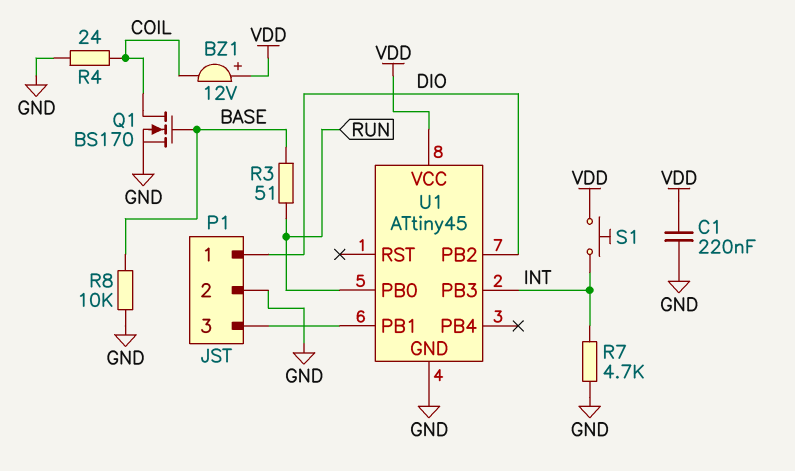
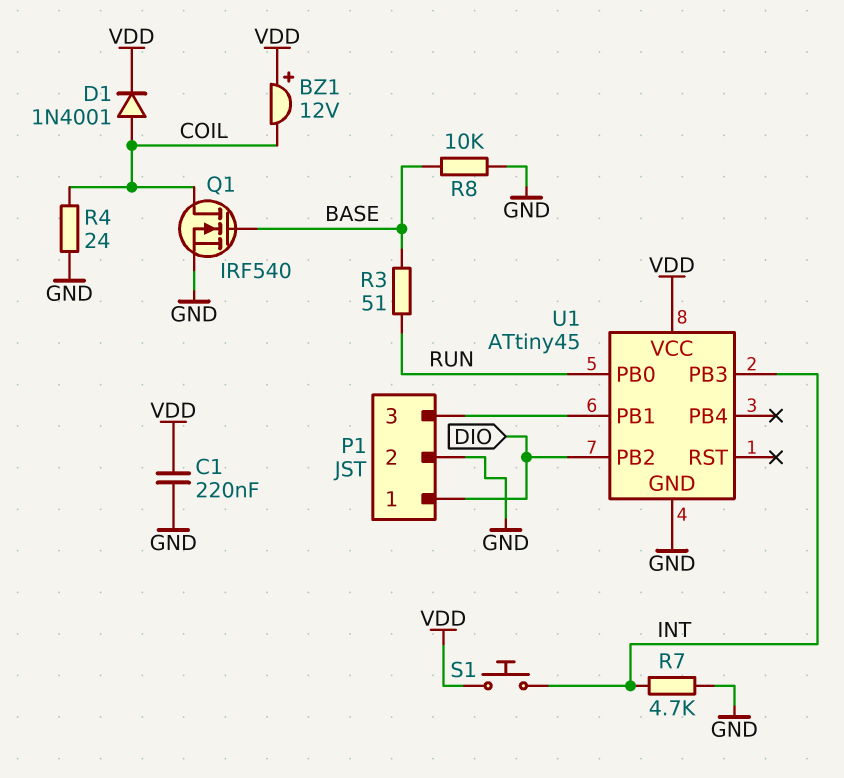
D1: none -> diode 1N4001 (A COIL, K VDD)
Q1: NMOS BS170 (G BASE, D COIL, S GND) -> NMOS IRF540 (G BASE, D COIL, S GND)

